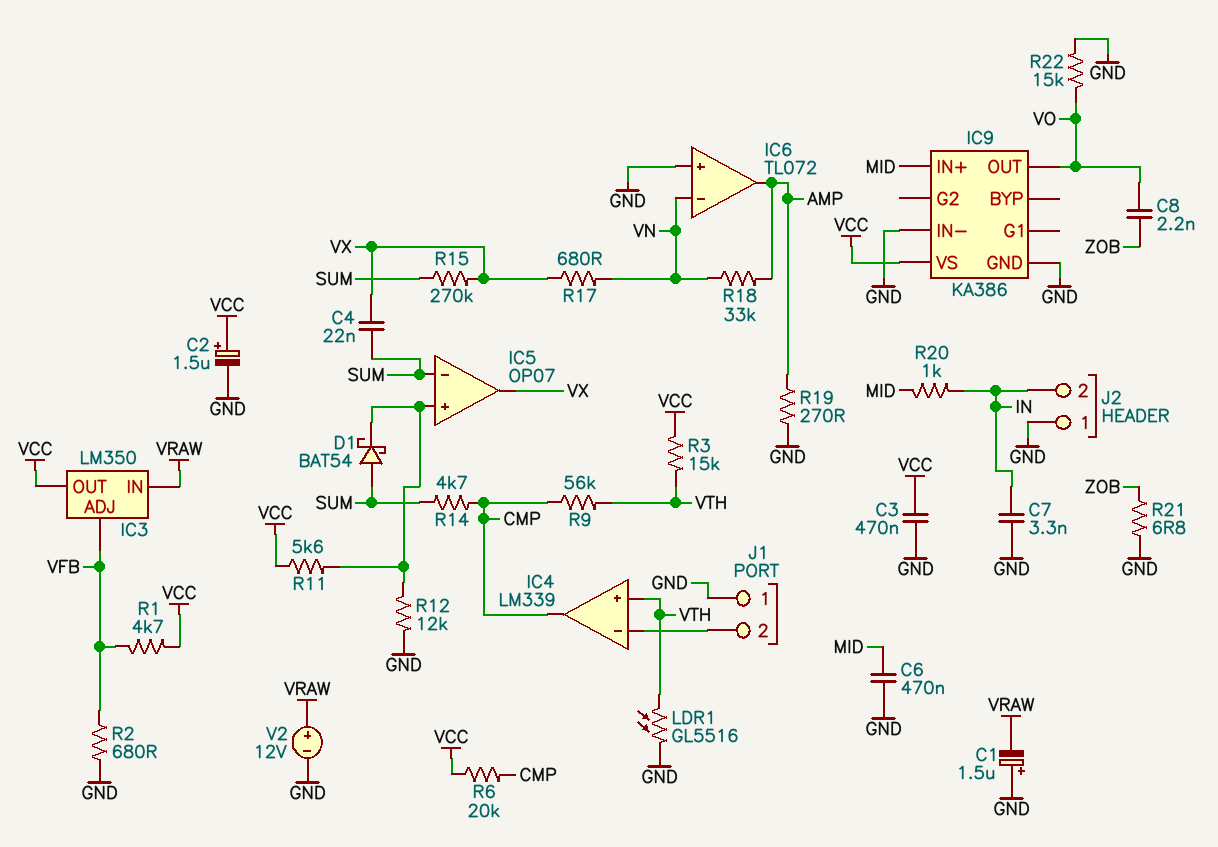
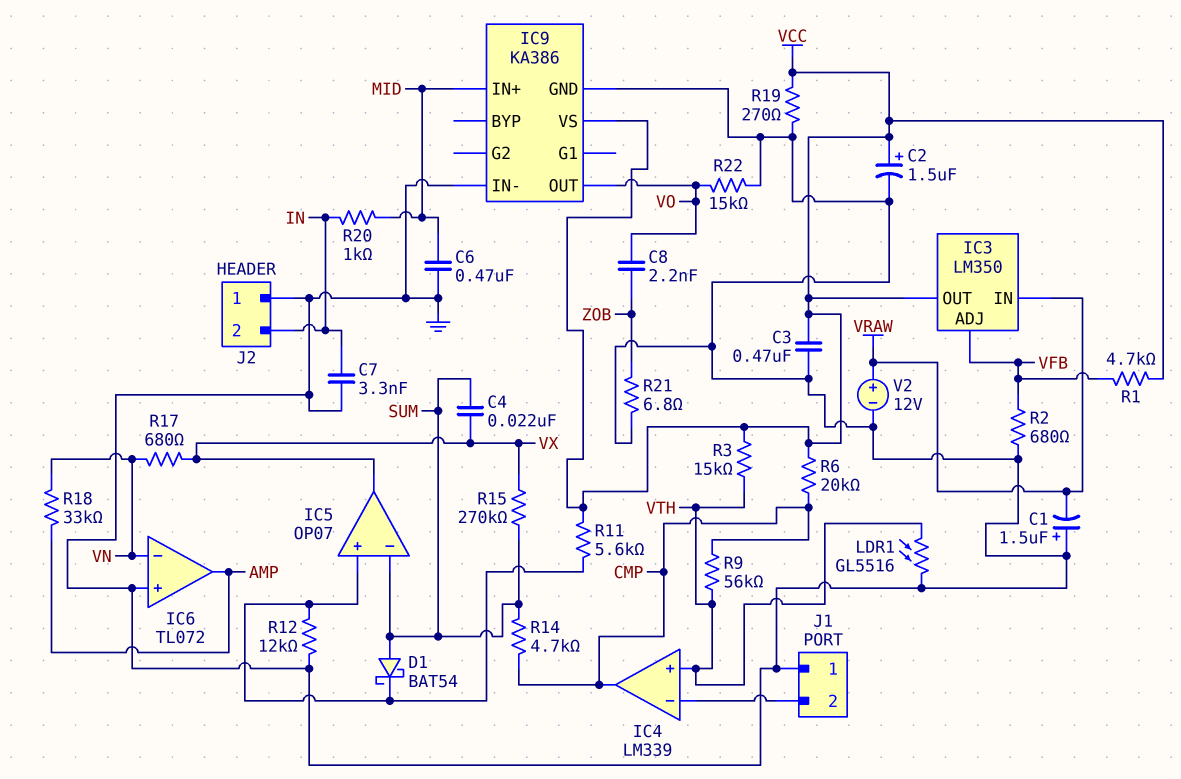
R19: 270 (AMP, GND) -> 270 (GND, VCC)

